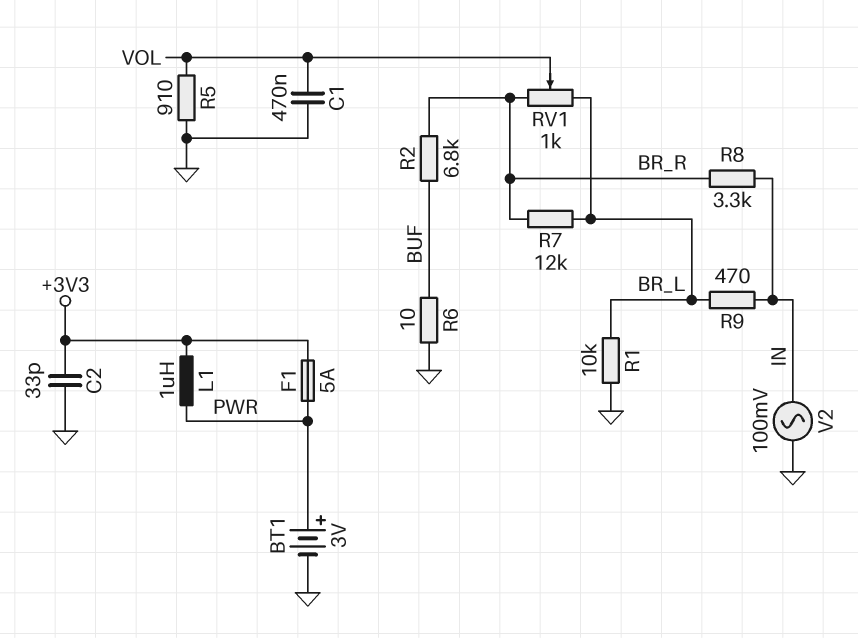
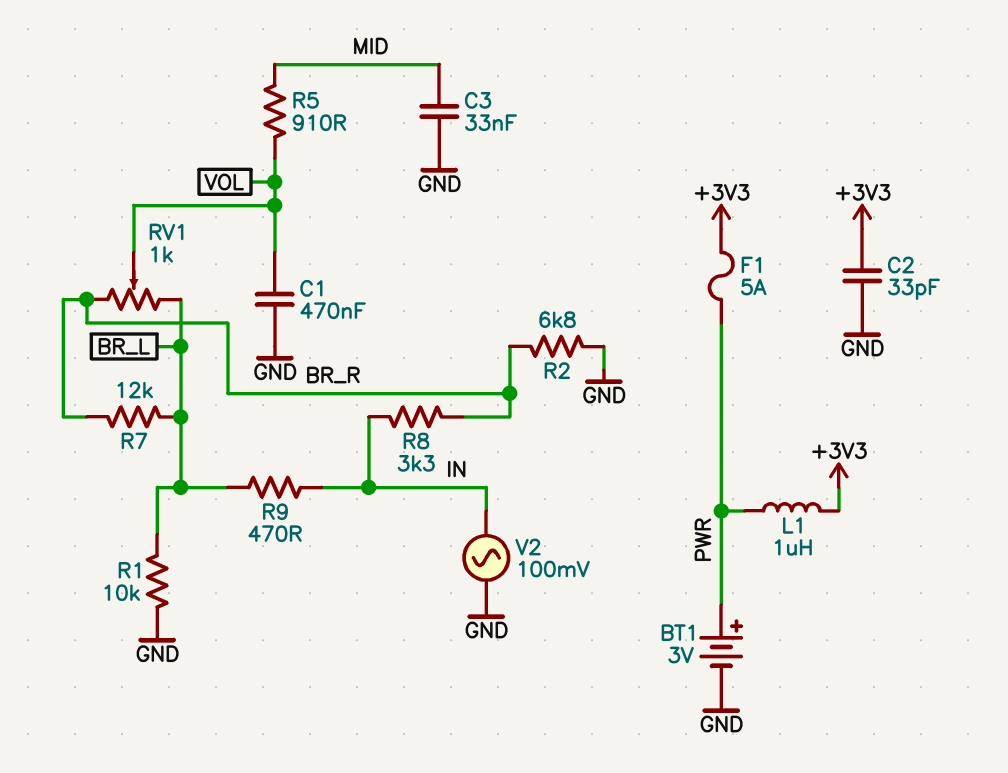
C3: none -> 33nF (GND, MID)
R2: 6.8k (BR_R, BUF) -> 6.8k (BR_R, GND)
R5: 910 (GND, VOL) -> 910 (MID, VOL)
R6: 10 (BUF, GND) -> none

